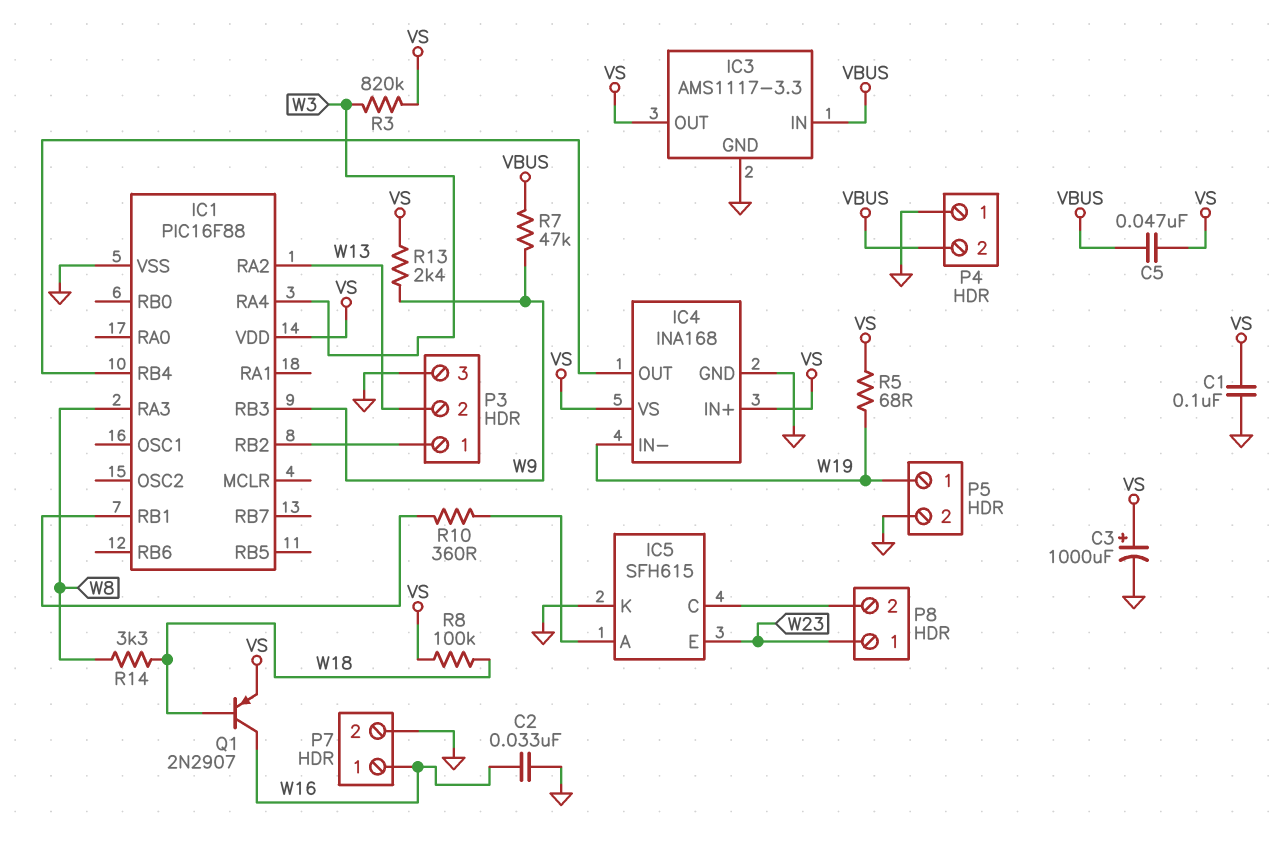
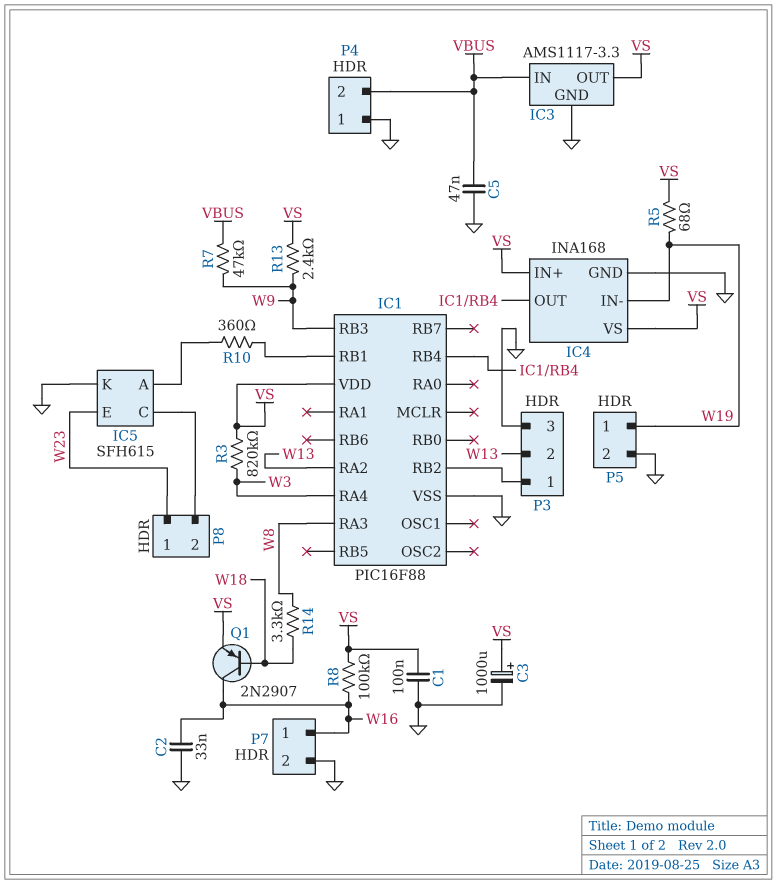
C5: 47nF (VBUS, VS) -> 47nF (GND, VBUS)
R8: 100k (VS, W18) -> 100k (VS, W16)

